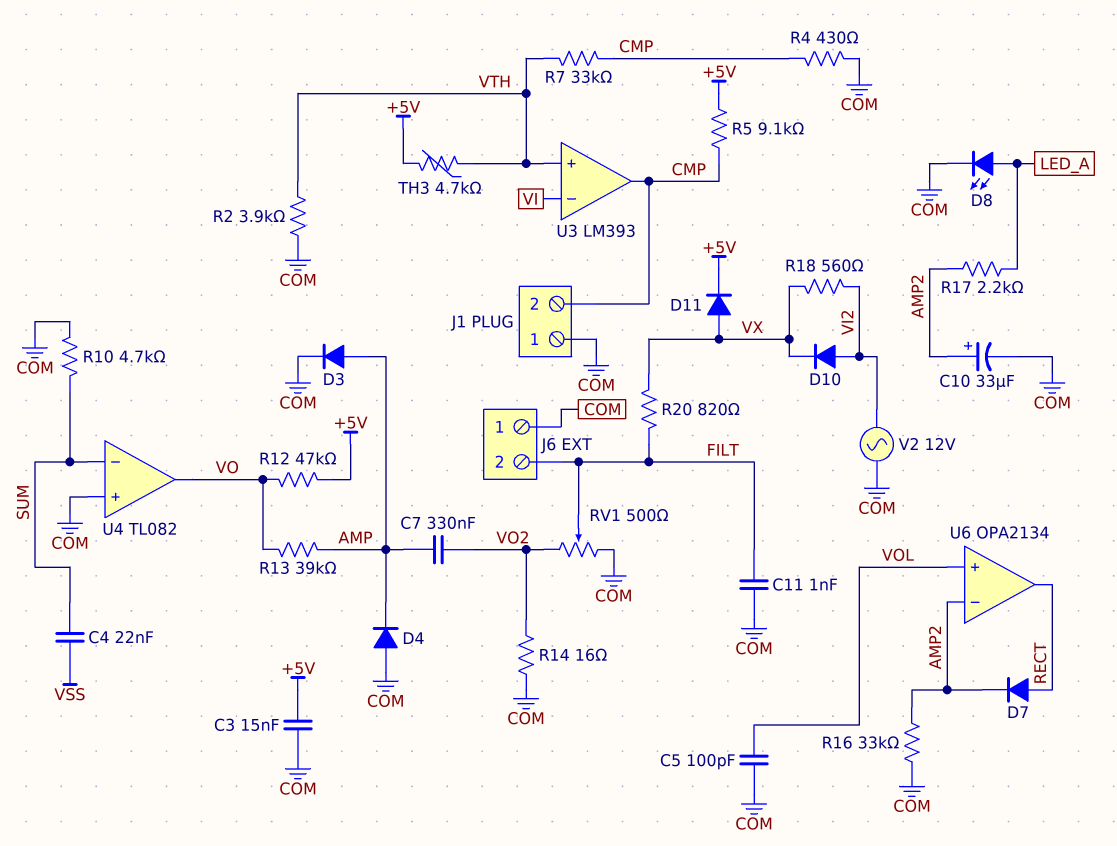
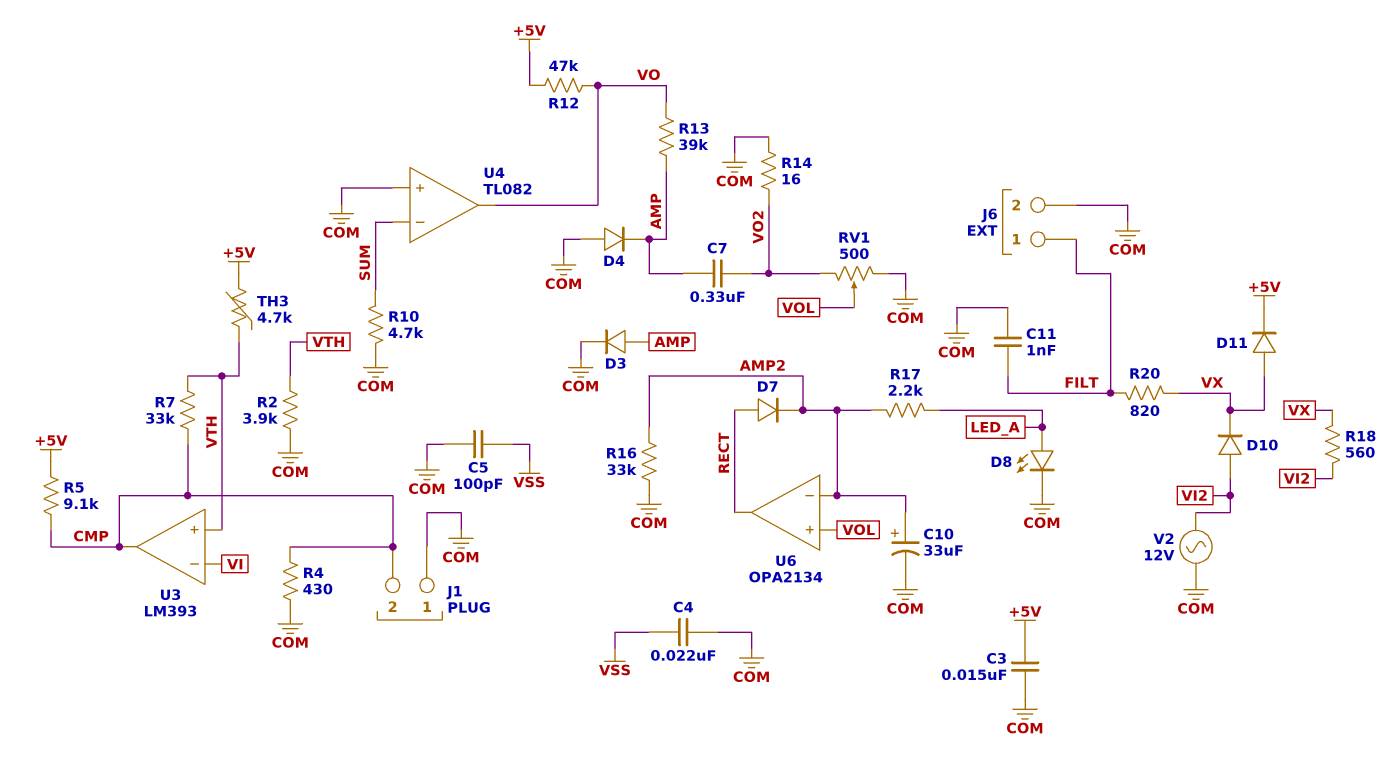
C4: 22nF (SUM, VSS) -> 22nF (COM, VSS)
C5: 100pF (COM, VOL) -> 100pF (COM, VSS)
J6 pin 1: COM -> FILT
J6 pin 2: FILT -> COM
RV1: 500 (COM, VO2, wiper FILT) -> 500 (COM, VO2, wiper VOL)

